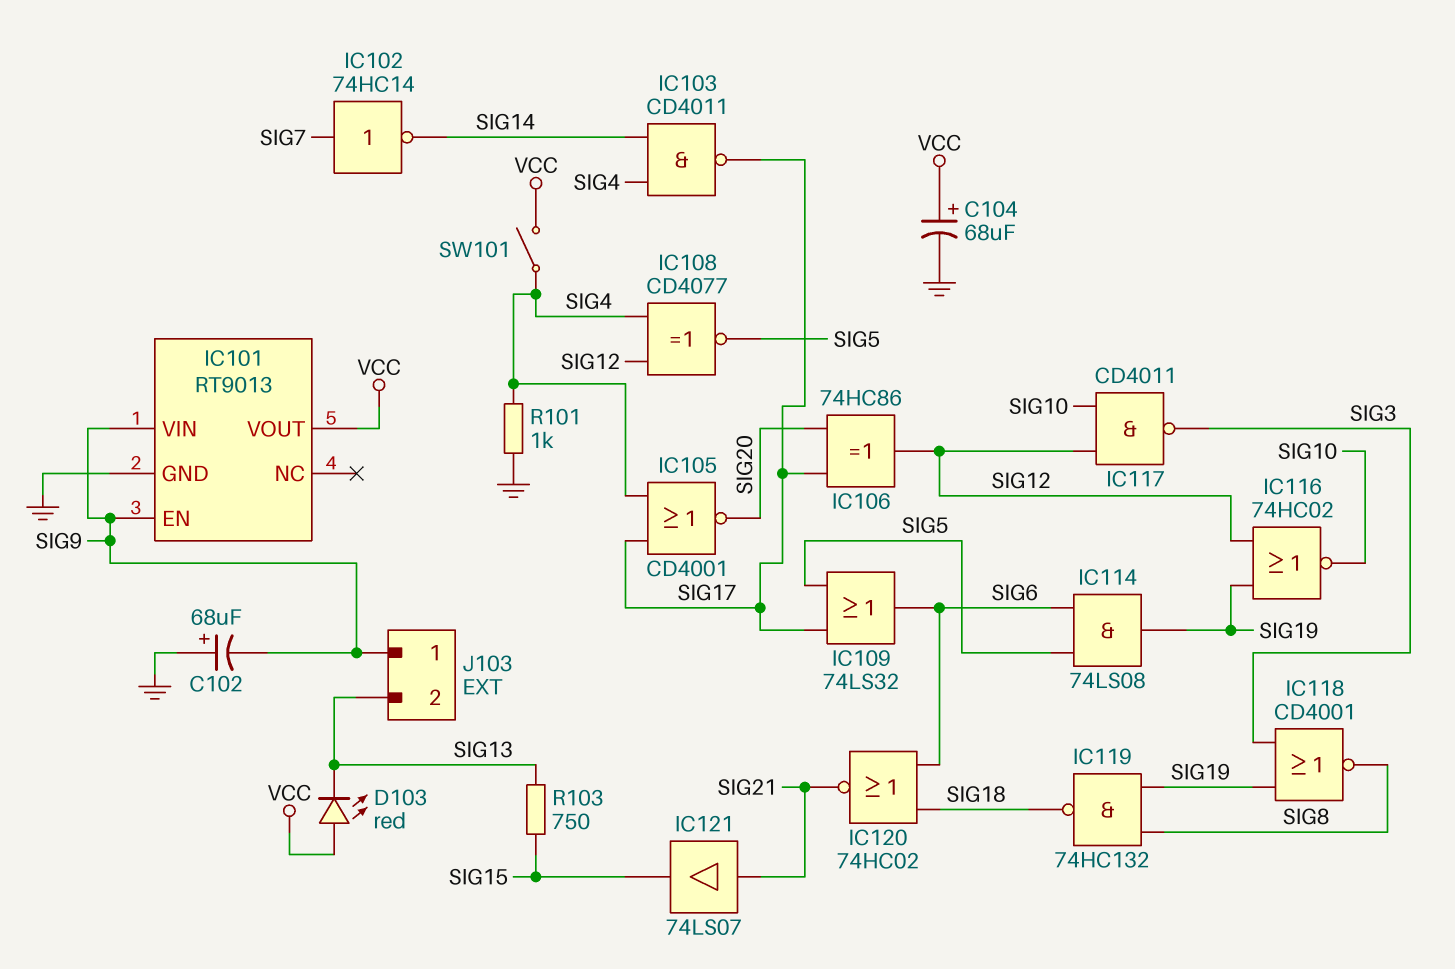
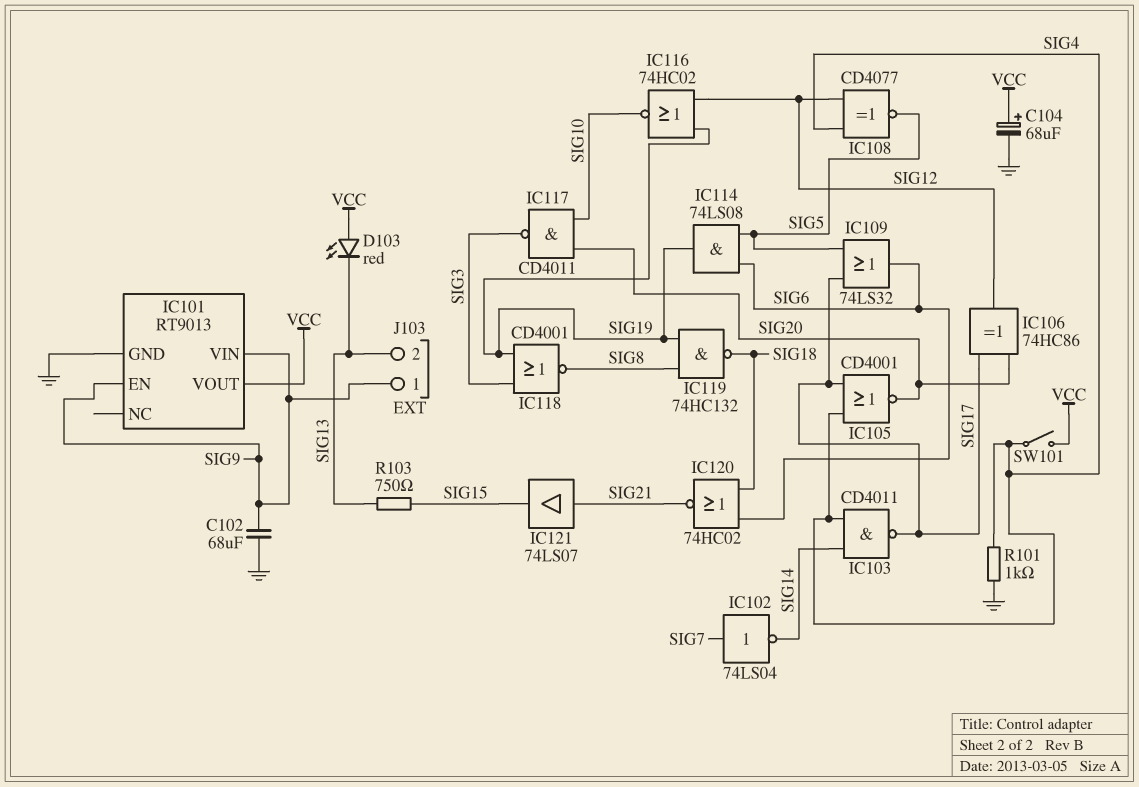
C102: 68uF (plus GND, minus SIG9) -> 68uF (GND, SIG9)
IC102: NOT 74HC14 (in SIG7, out SIG14) -> NOT 74LS04 (in SIG7, out SIG14)
IC117: NAND CD4011 (in SIG10, in SIG12, out SIG3) -> NAND CD4011 (in SIG10, in SIG20, out SIG3)

